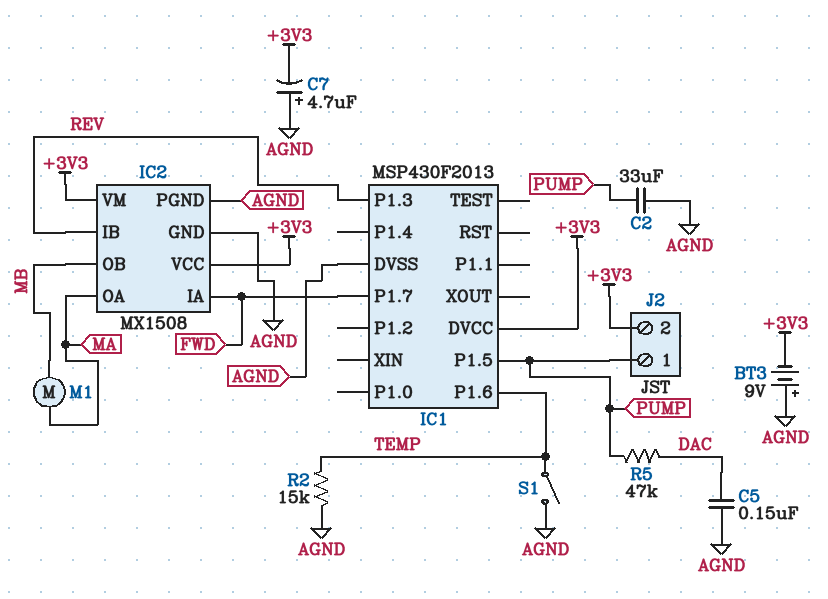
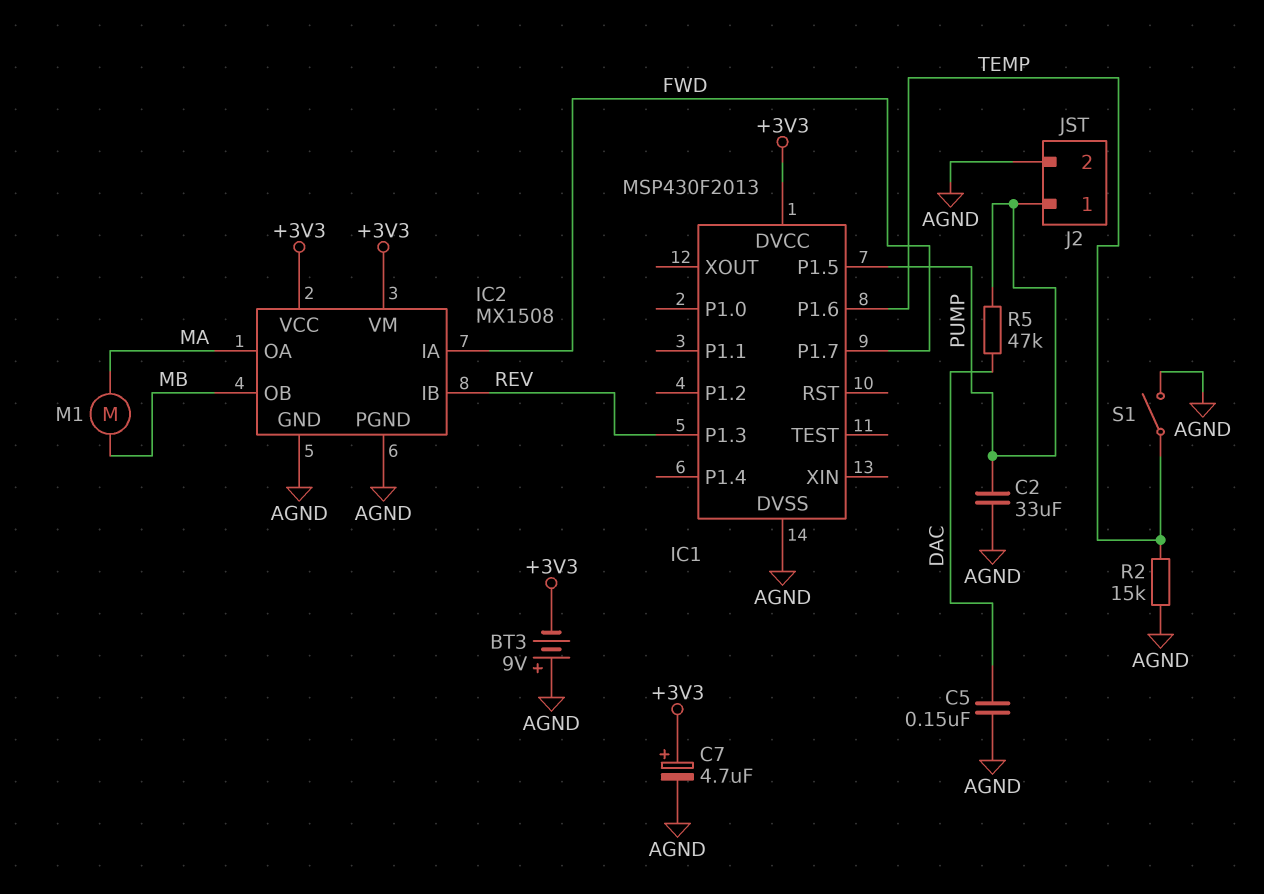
C7: 4.7uF (plus AGND, minus +3V3) -> 4.7uF (plus +3V3, minus AGND)
J2 pin 2: +3V3 -> AGND

